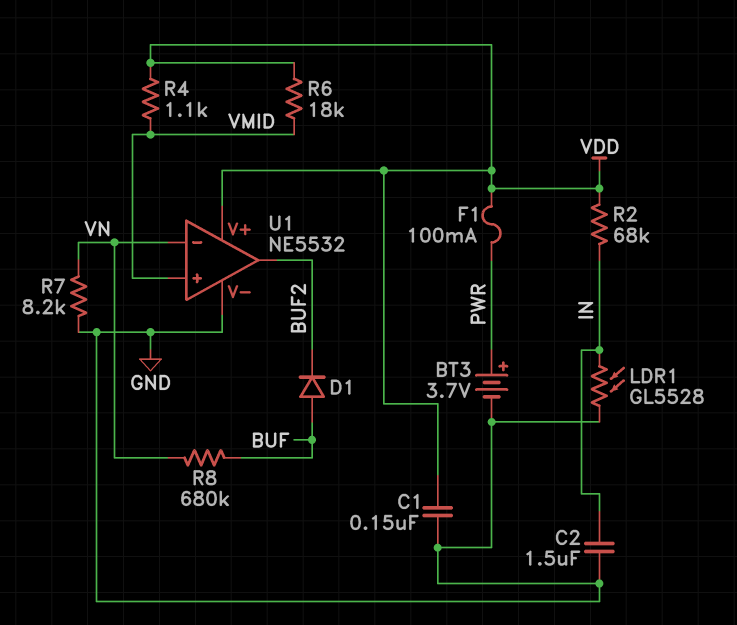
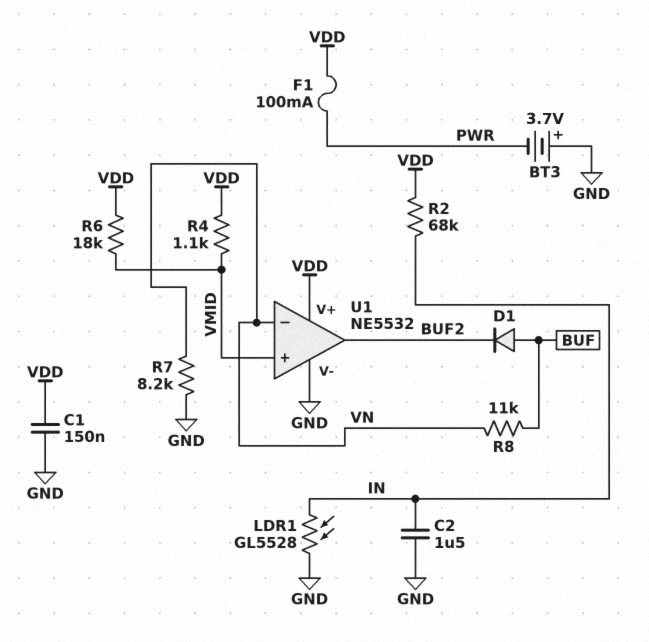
BT3: 3.7V (plus PWR, minus GND) -> 3.7V (plus GND, minus PWR)
R8: 680k (BUF, VN) -> 11k (BUF, VN)

